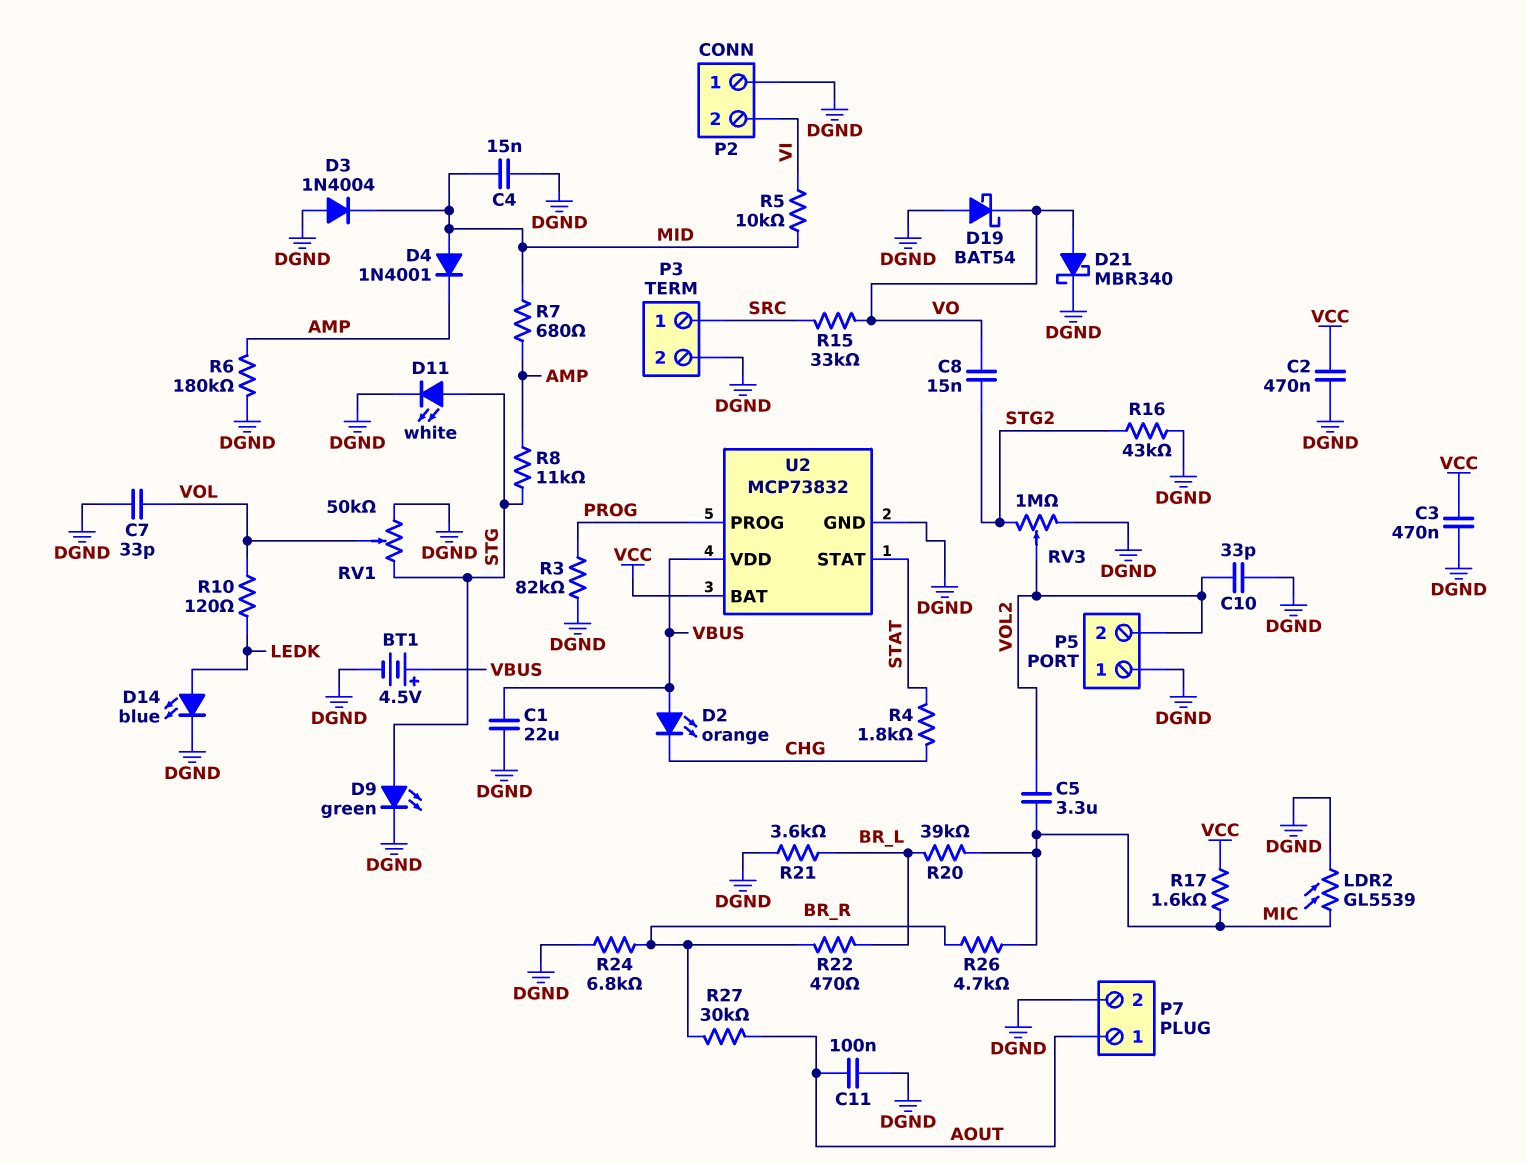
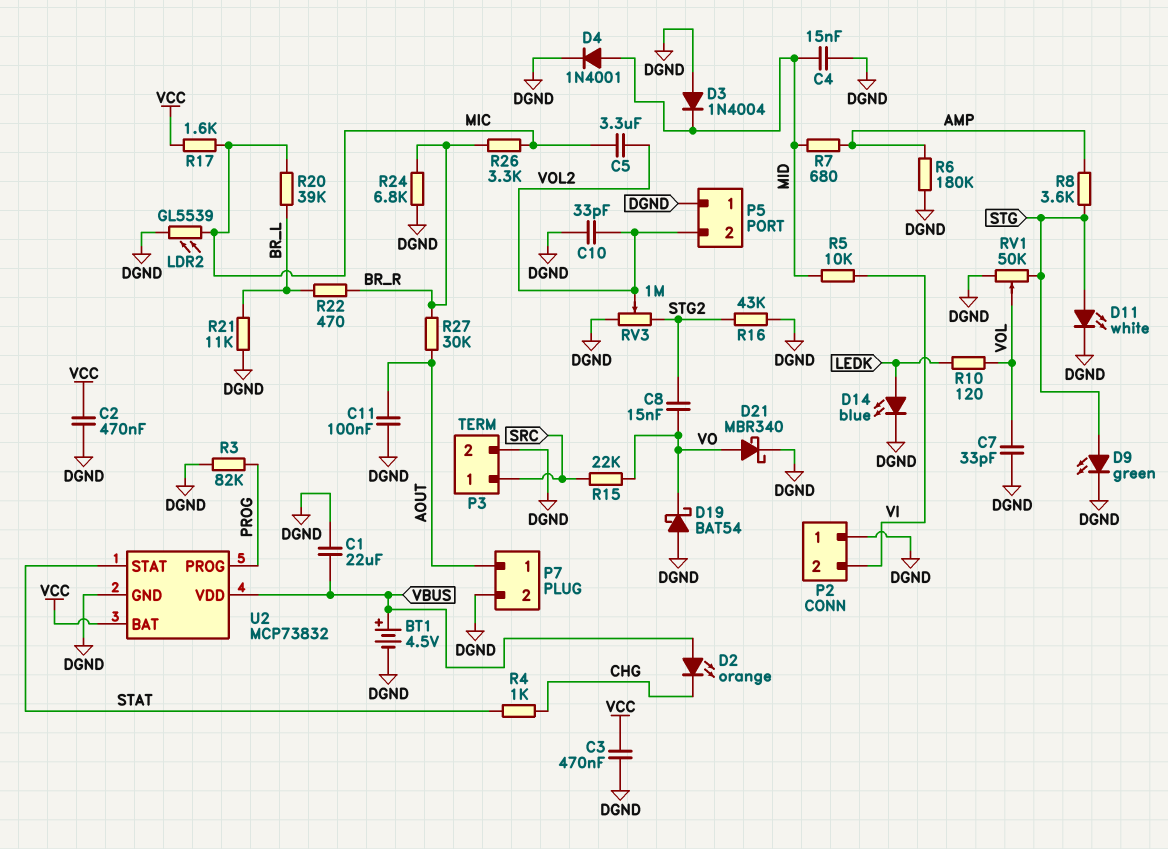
D4: diode 1N4001 (A MID, K AMP) -> diode 1N4001 (A MID, K DGND)
R4: 1.8k (CHG, STAT) -> 1k (CHG, STAT)
R8: 11k (AMP, STG) -> 3.6k (AMP, STG)
R15: 33k (SRC, VO) -> 22k (SRC, VO)
R21: 3.6k (BR_L, DGND) -> 11k (BR_L, DGND)
R26: 4.7k (BR_R, MIC) -> 3.3k (BR_R, MIC)

